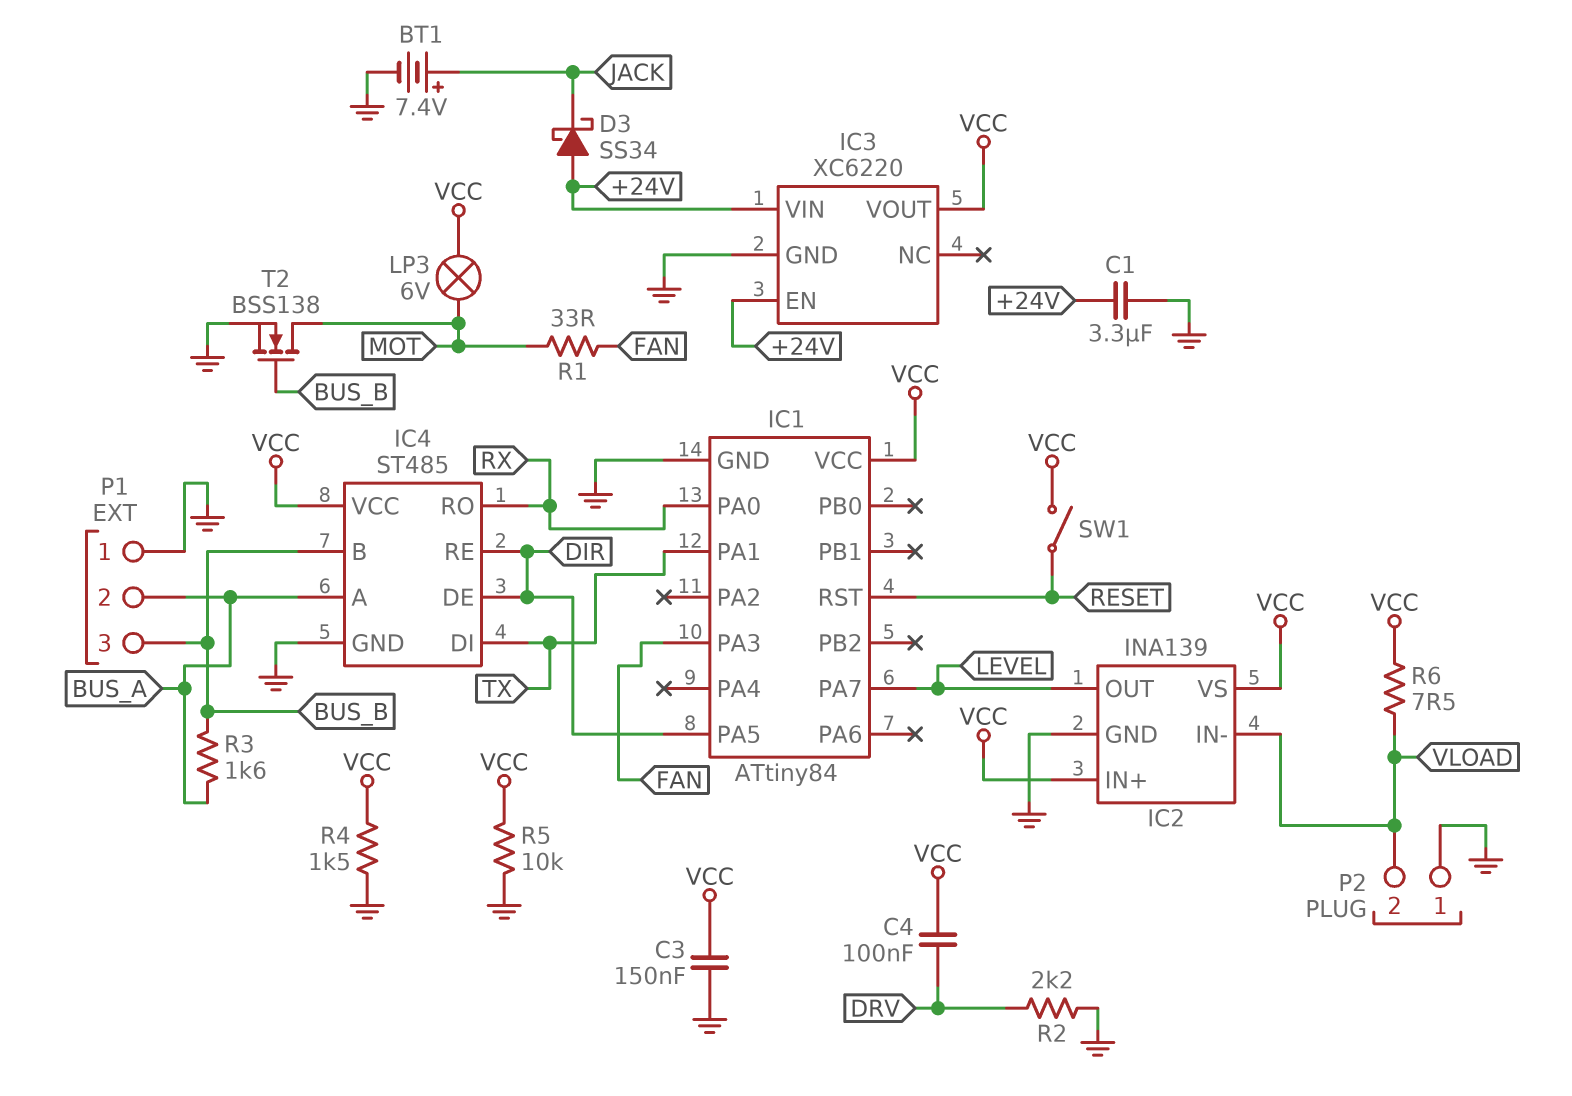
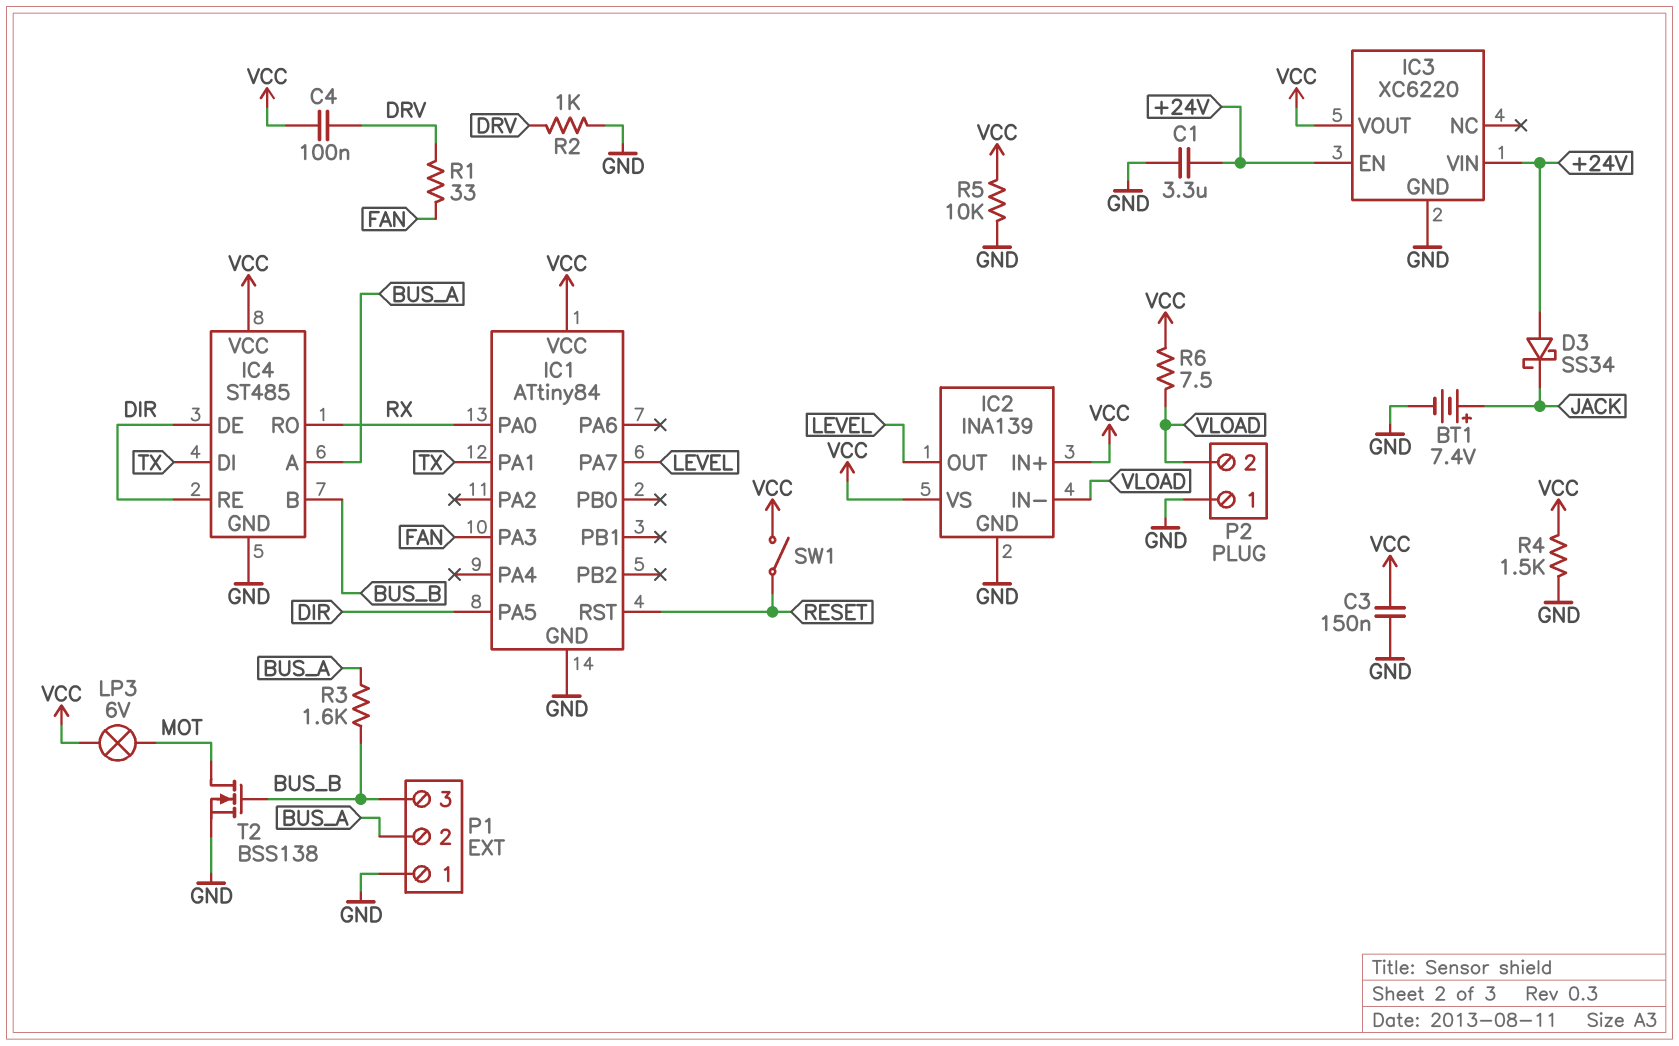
R1: 33 (FAN, MOT) -> 33 (DRV, FAN)
R2: 2.2k (DRV, GND) -> 1k (DRV, GND)

